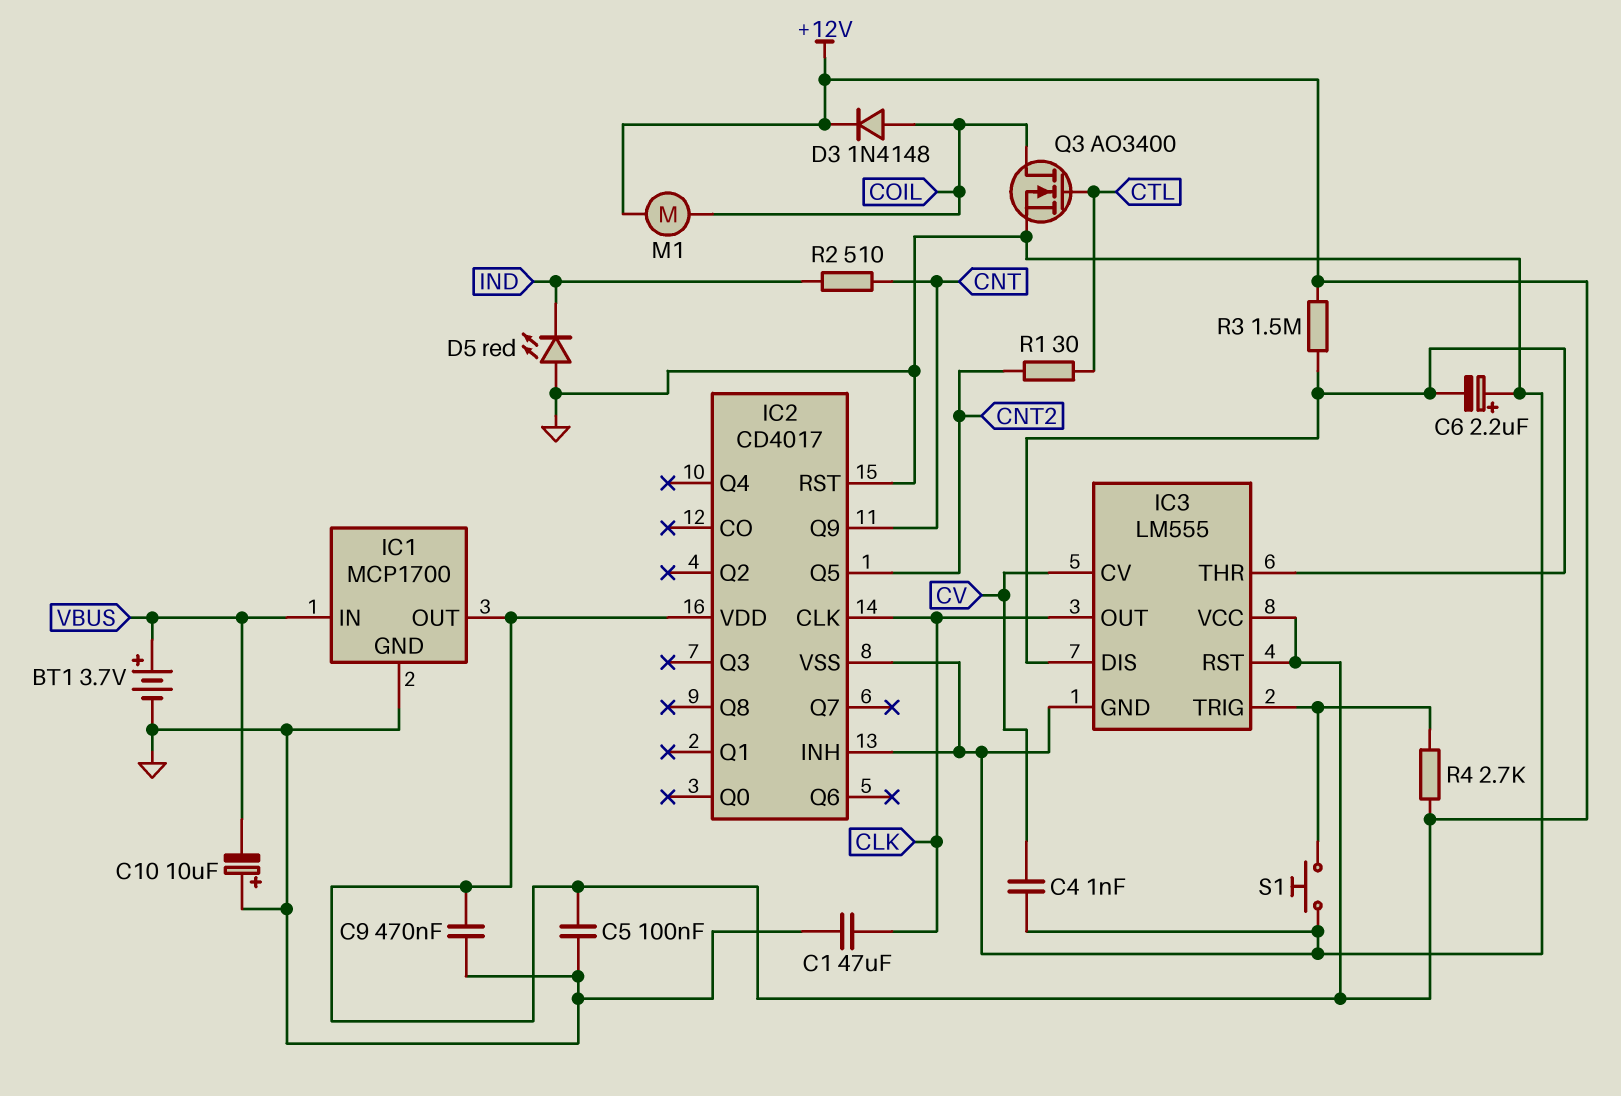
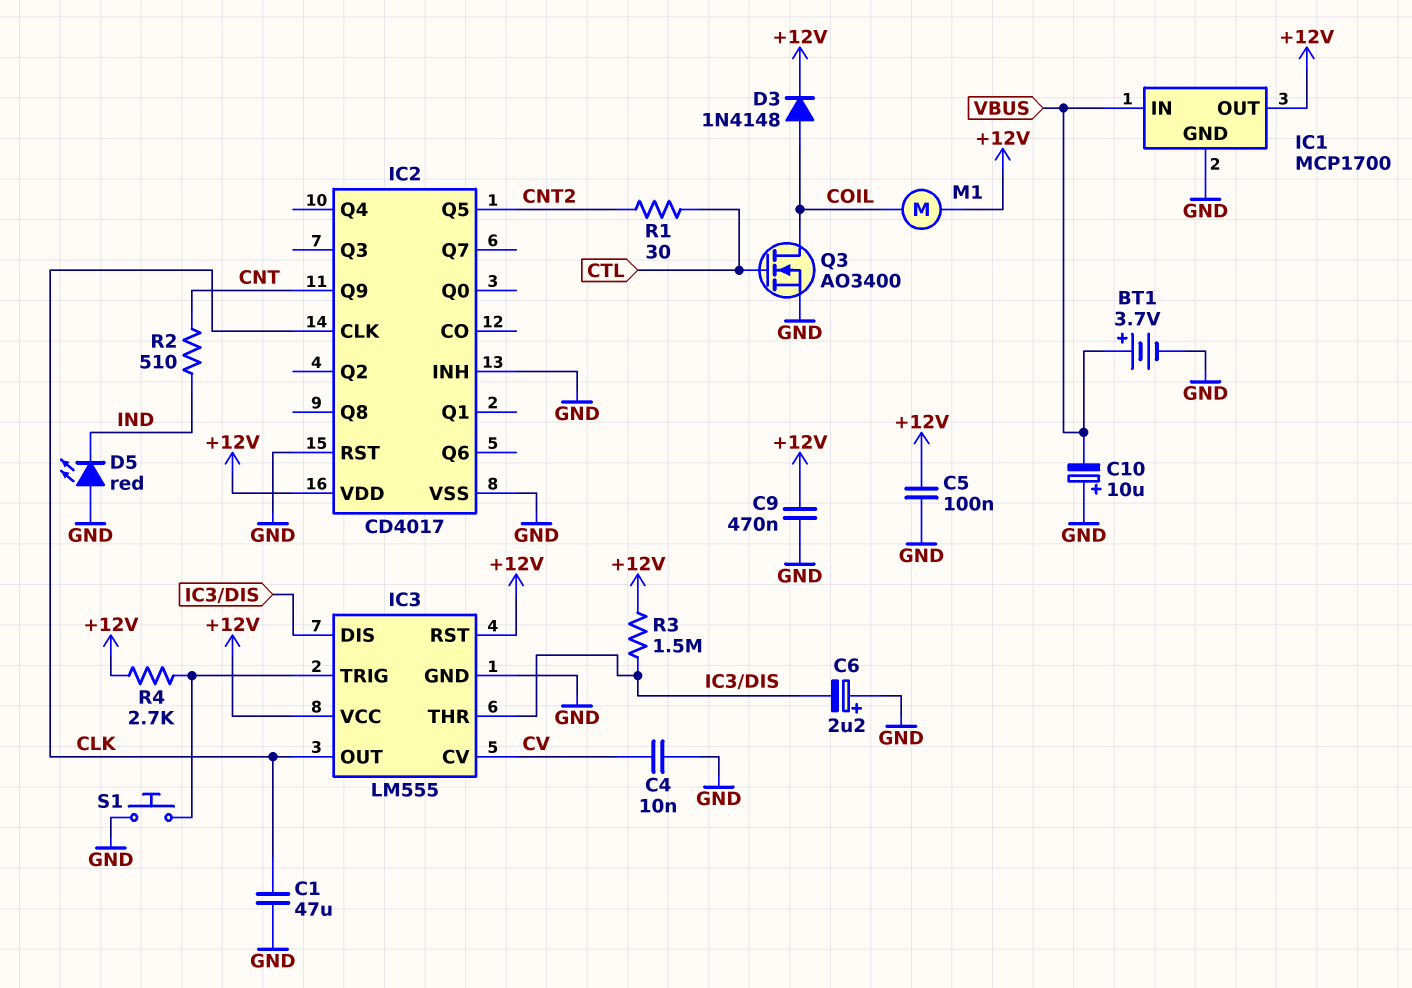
C4: 1nF (CV, GND) -> 10nF (CV, GND)

